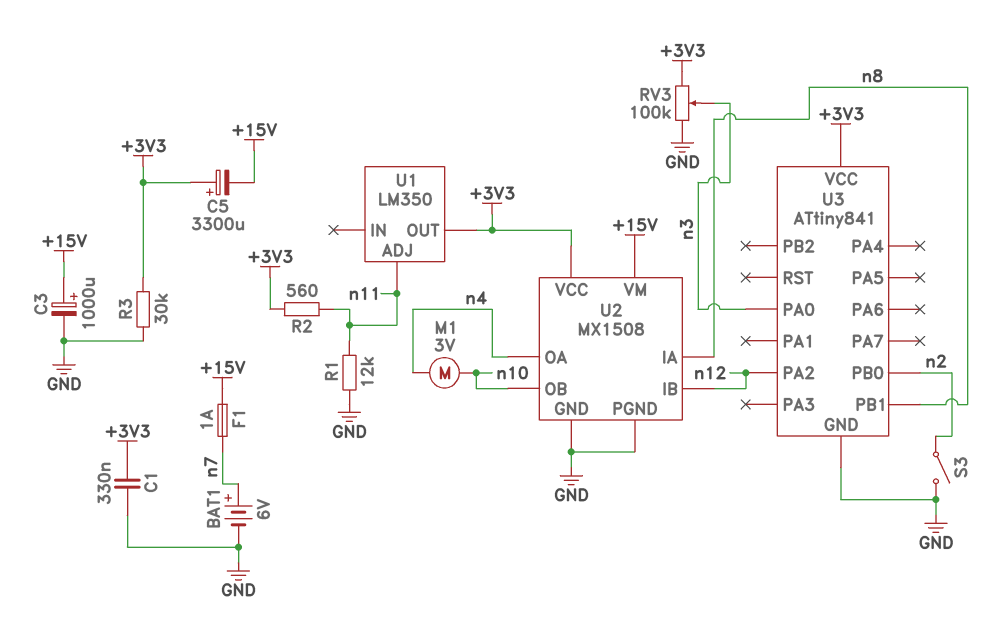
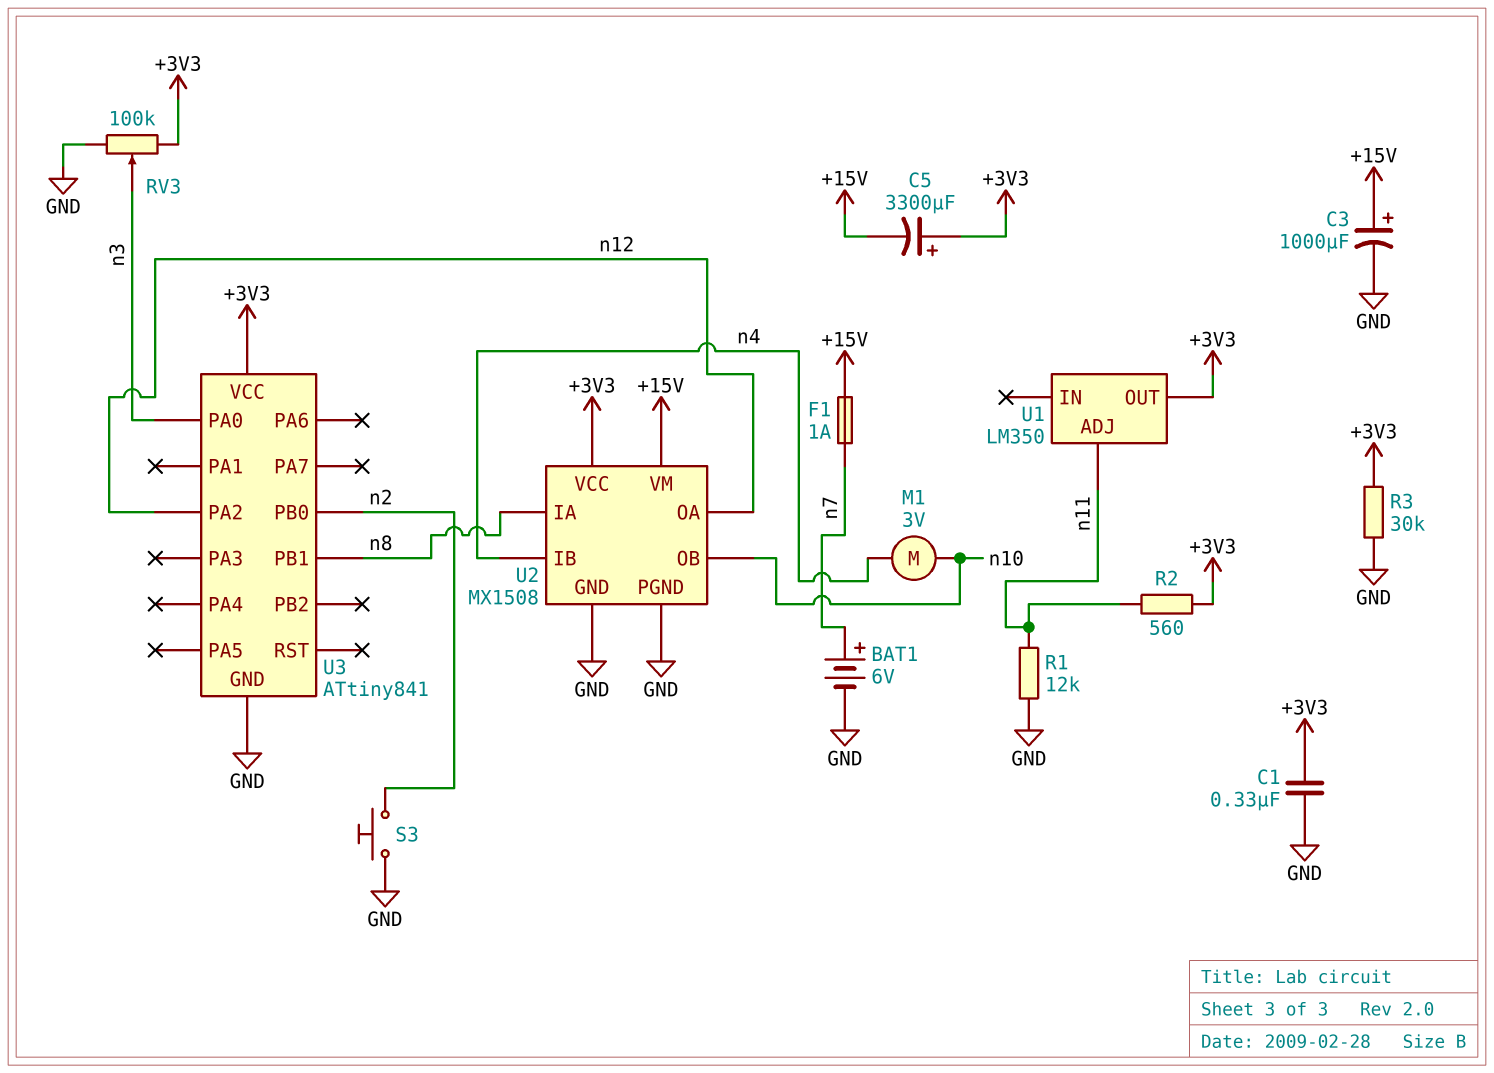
S3: switch (GND, n2) -> button (GND, n2)
U2 pin IB: n12 -> n4
U2 pin OA: n4 -> n12

